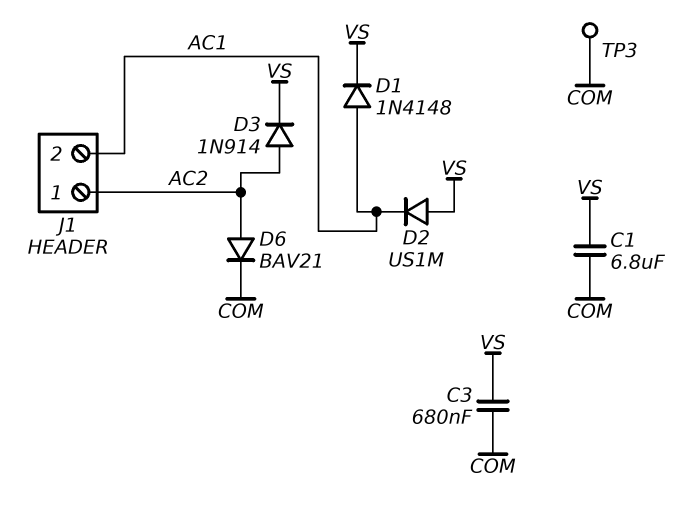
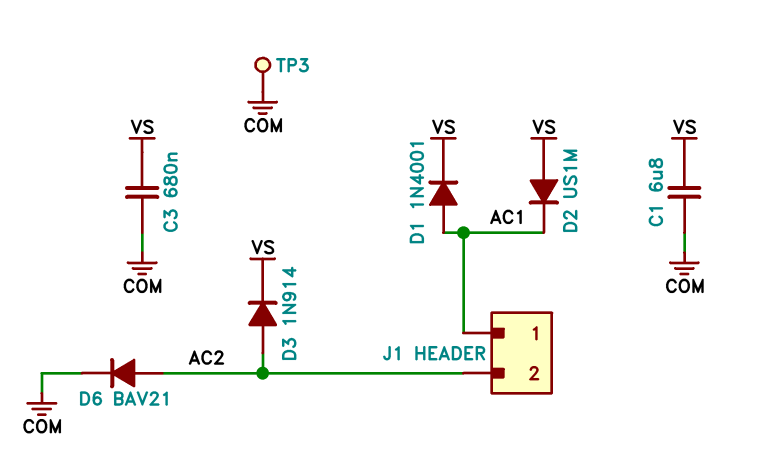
D1: diode 1N4148 (A AC1, K VS) -> diode 1N4001 (A AC1, K VS)
J1 pin 1: AC2 -> AC1
J1 pin 2: AC1 -> AC2

